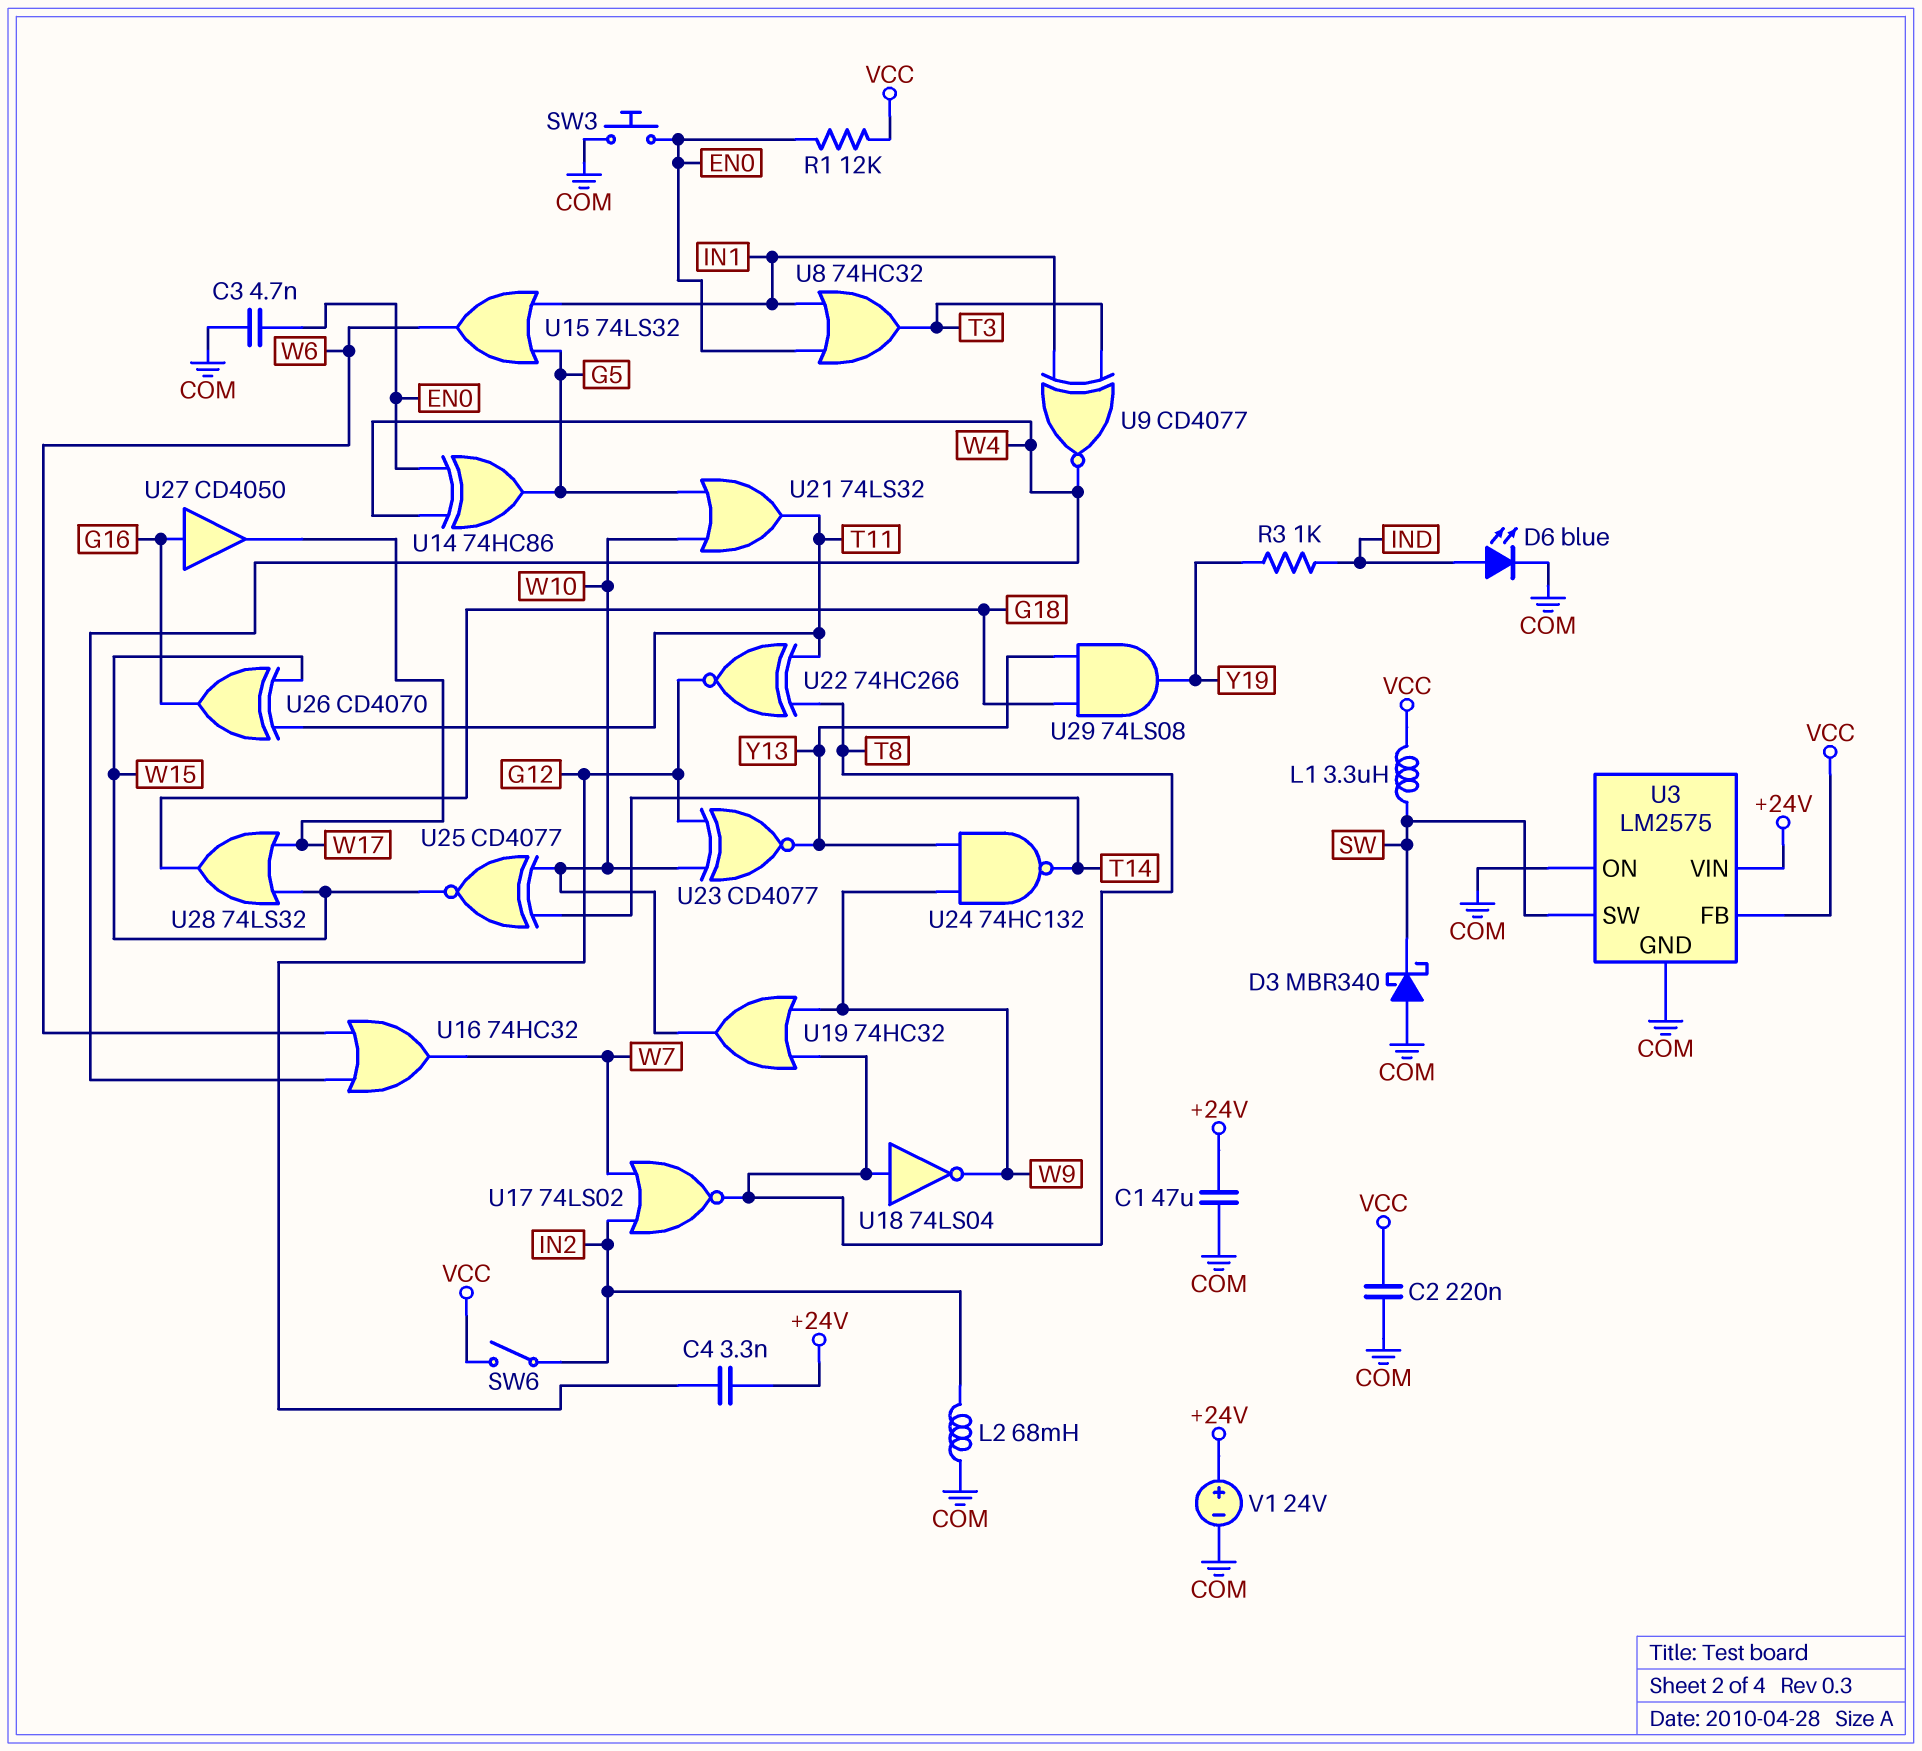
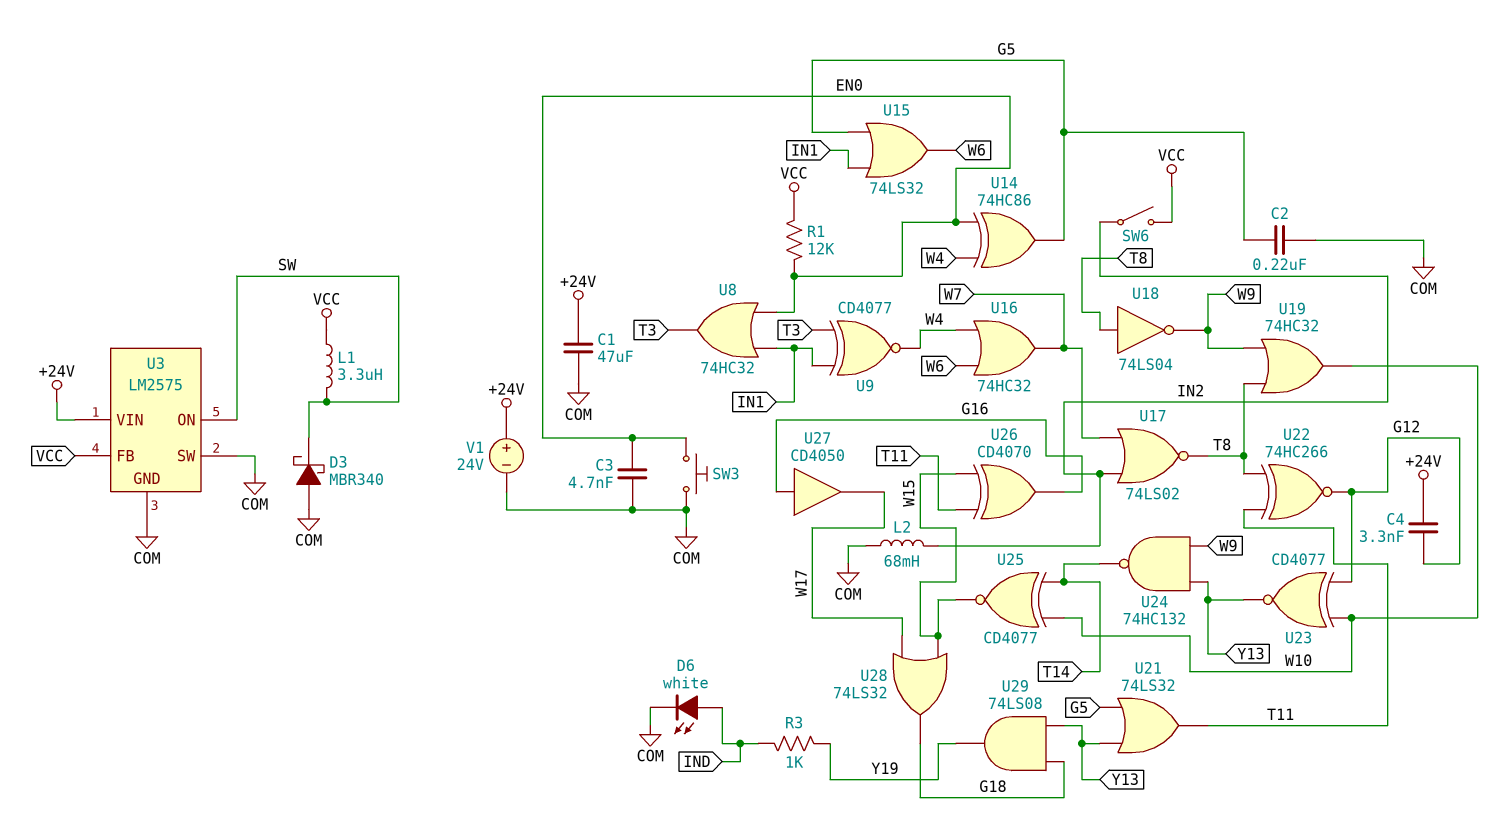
C2: 220nF (COM, VCC) -> 220nF (COM, G5)
D6: LED blue (A IND, K COM) -> LED white (A IND, K COM)
U3 pin ON: COM -> SW
U3 pin SW: SW -> COM
U21: OR 74LS32 (in G5, in W10, out T11) -> OR 74LS32 (in G5, in Y13, out T11)

